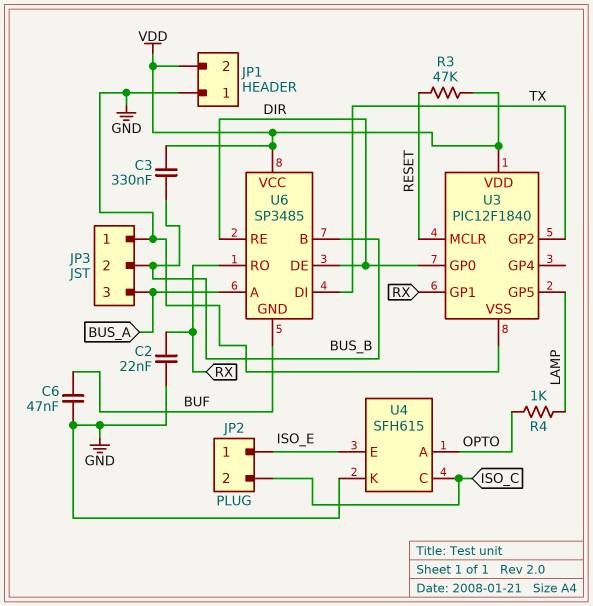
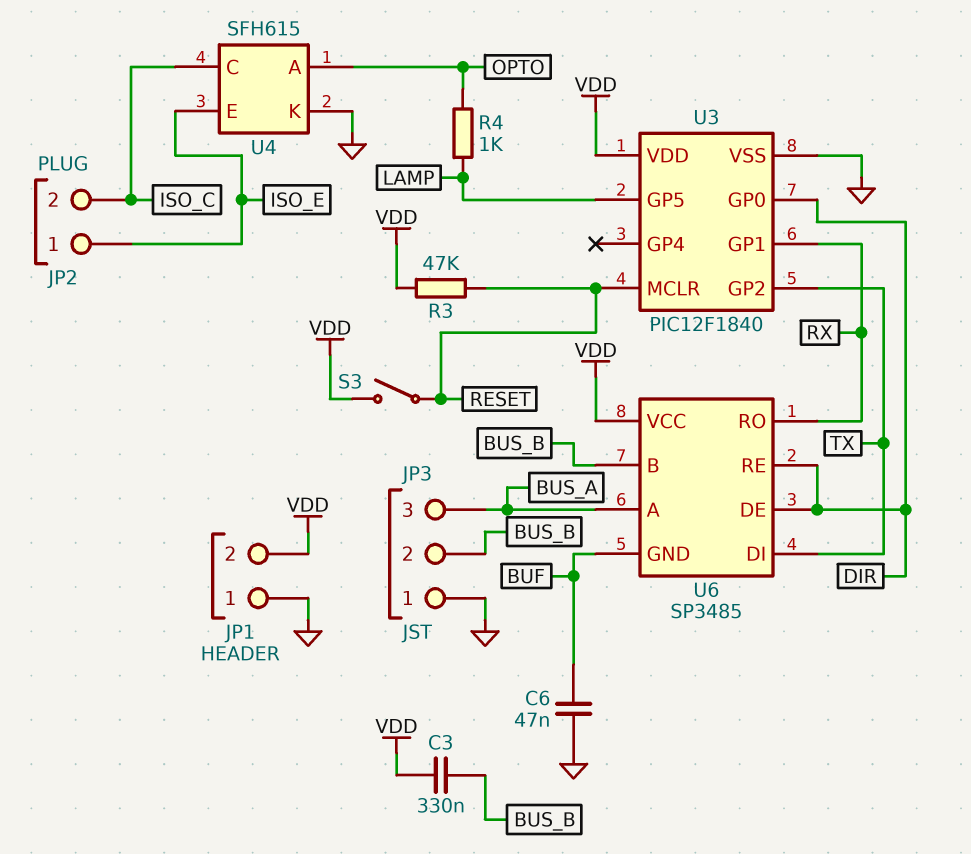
C2: 22nF (GND, RX) -> none
S3: none -> switch (RESET, VDD)

